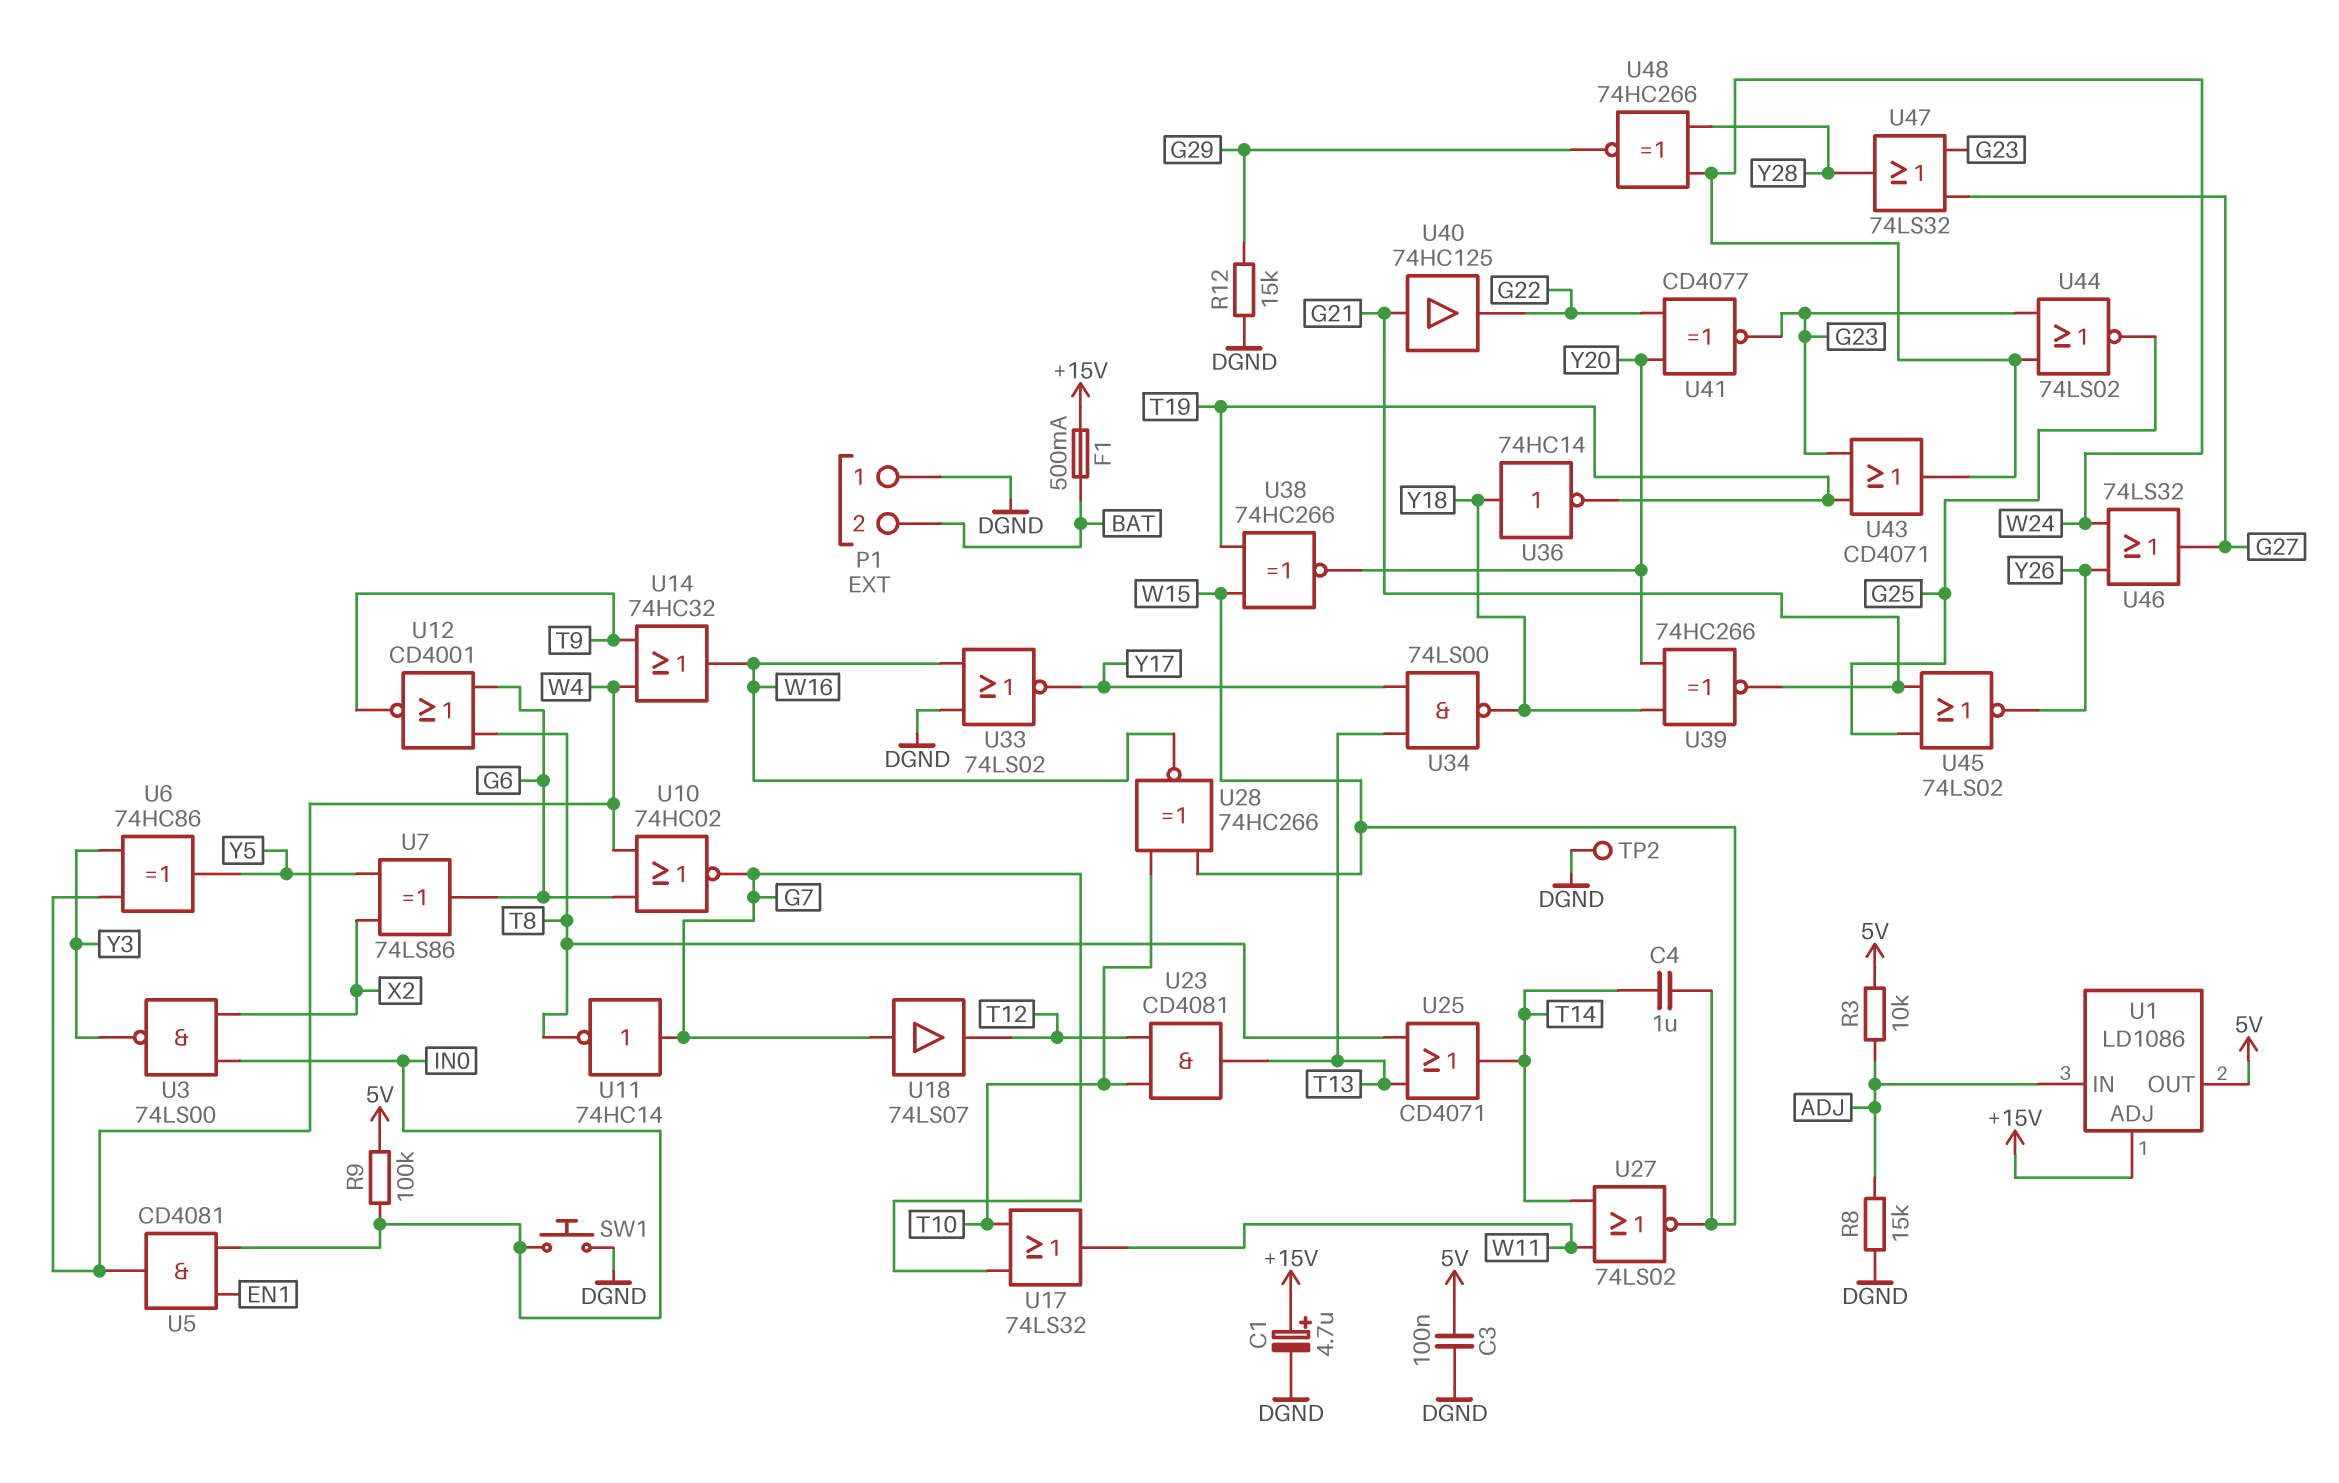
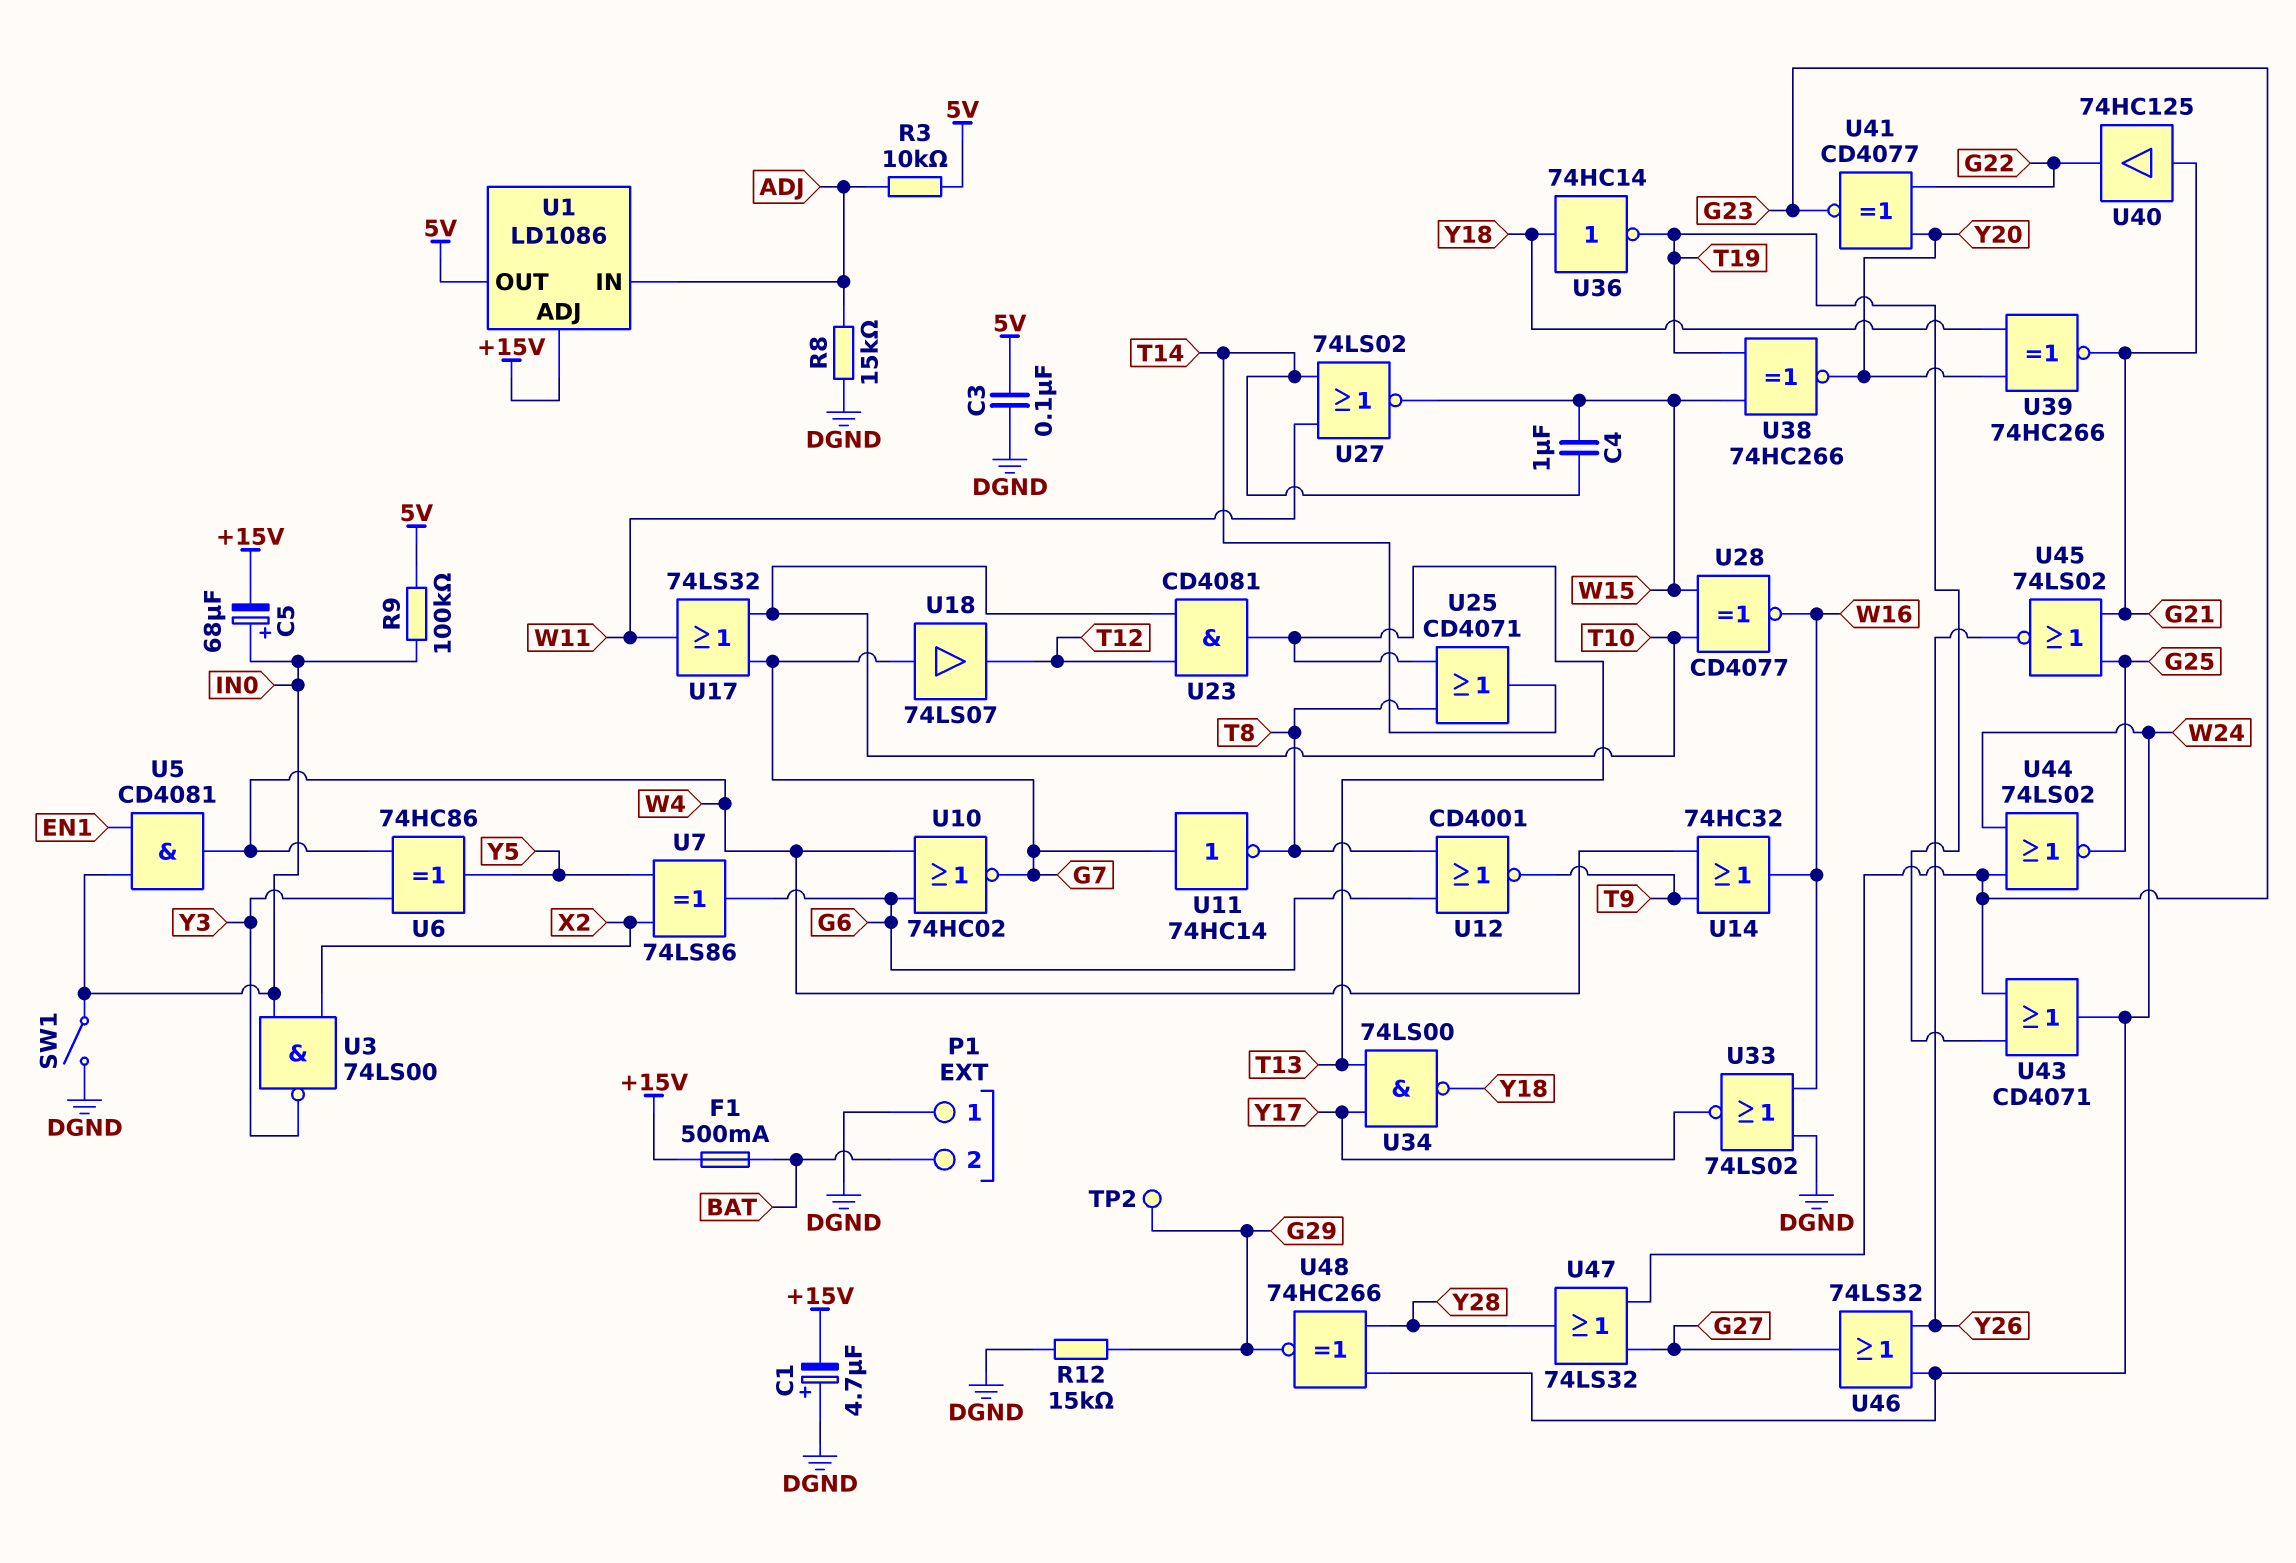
C1: 4.7uF (plus +15V, minus DGND) -> 4.7uF (plus DGND, minus +15V)
C5: none -> 68uF (plus IN0, minus +15V)
SW1: button (DGND, IN0) -> switch (DGND, IN0)
TP2: test point (DGND) -> test point (G29)
U28: XNOR 74HC266 (in T10, in W15, out W16) -> XNOR CD4077 (in T10, in W15, out W16)

